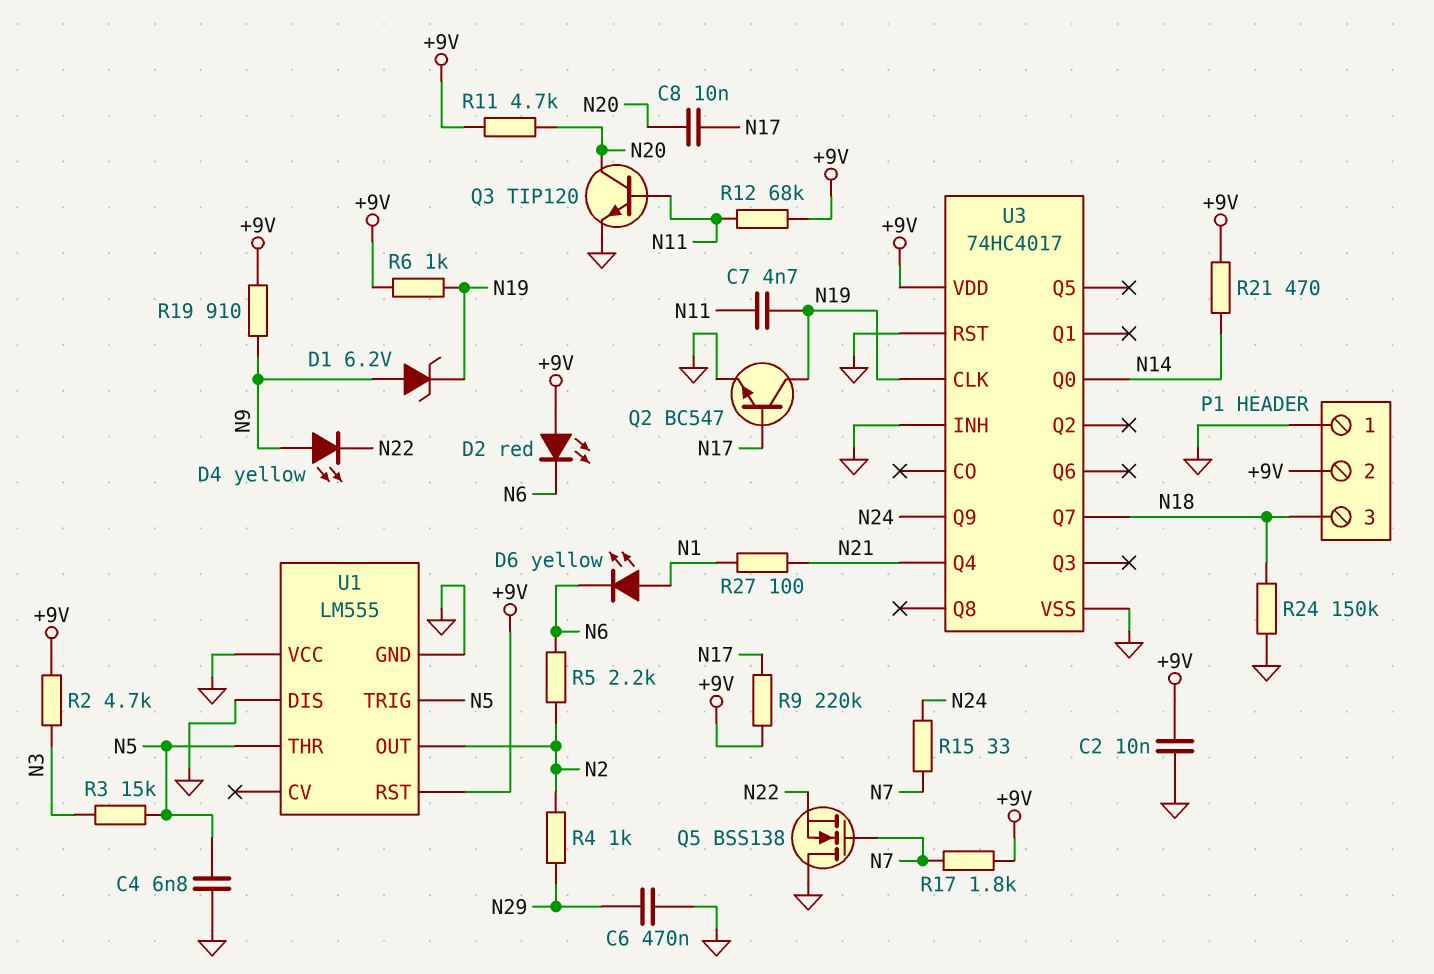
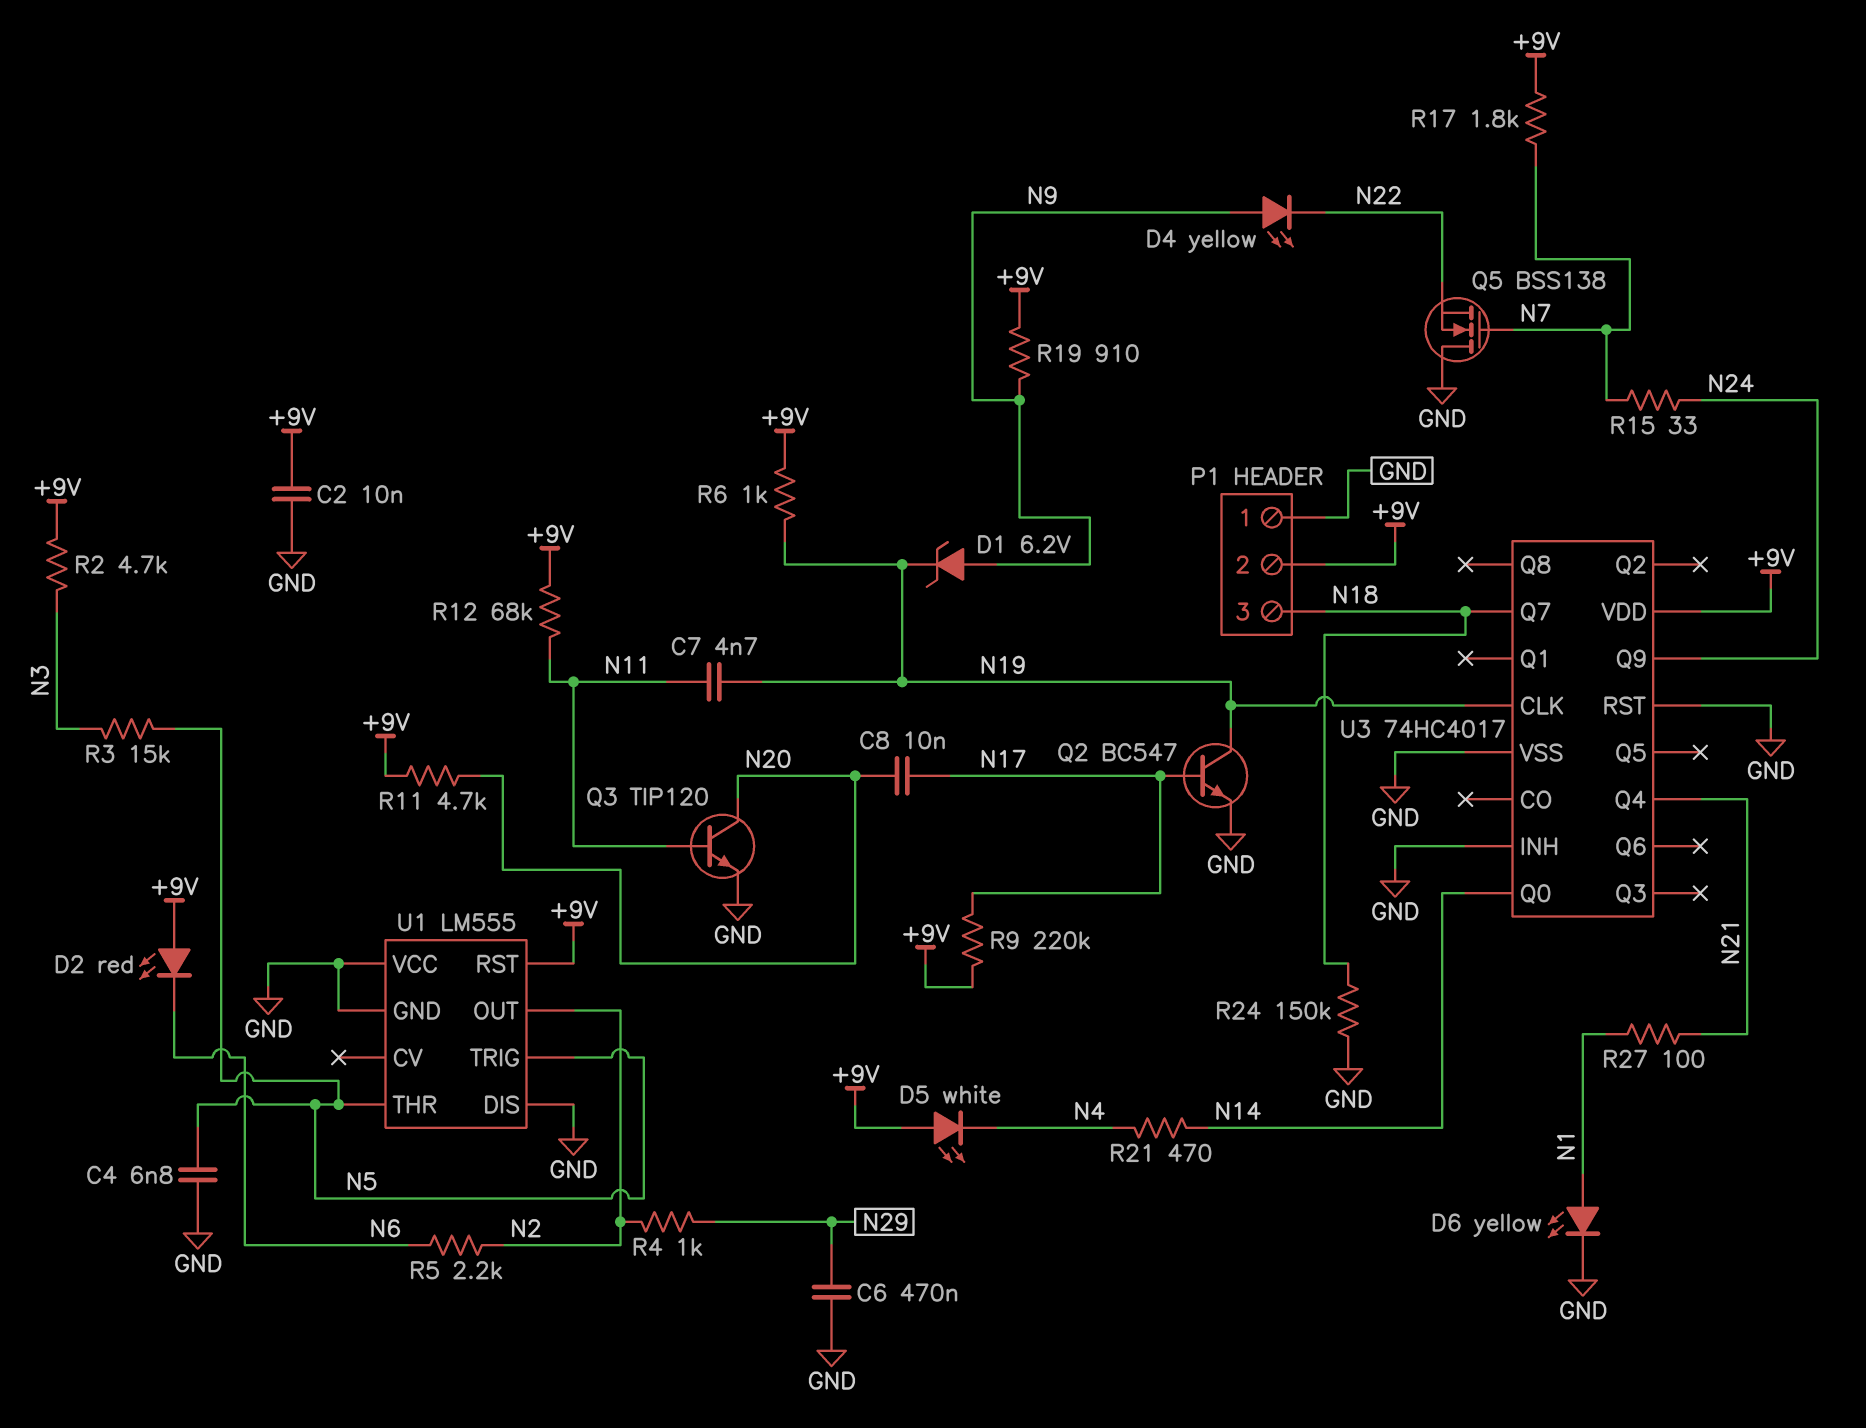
D5: none -> LED white (A +9V, K N4)
D6: LED yellow (A N1, K N6) -> LED yellow (A N1, K GND)
R21: 470 (+9V, N14) -> 470 (N4, N14)

